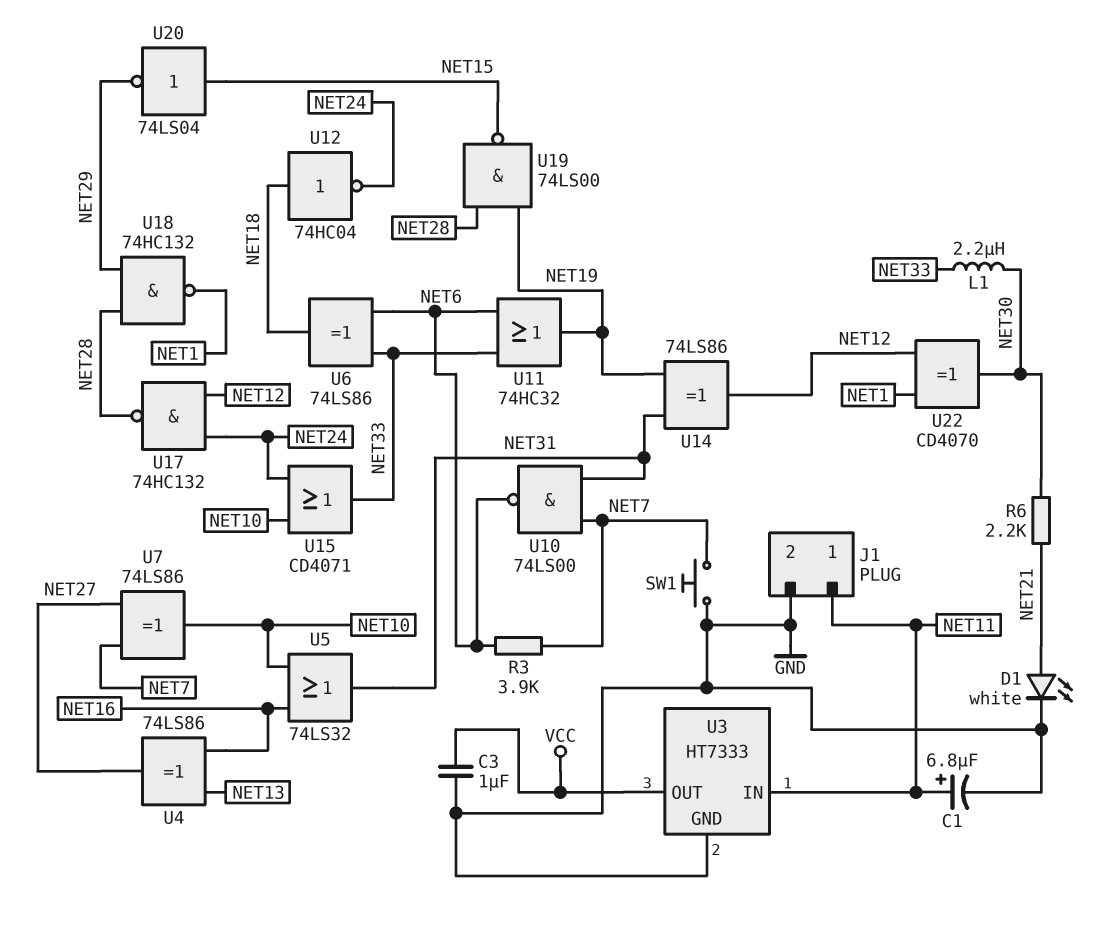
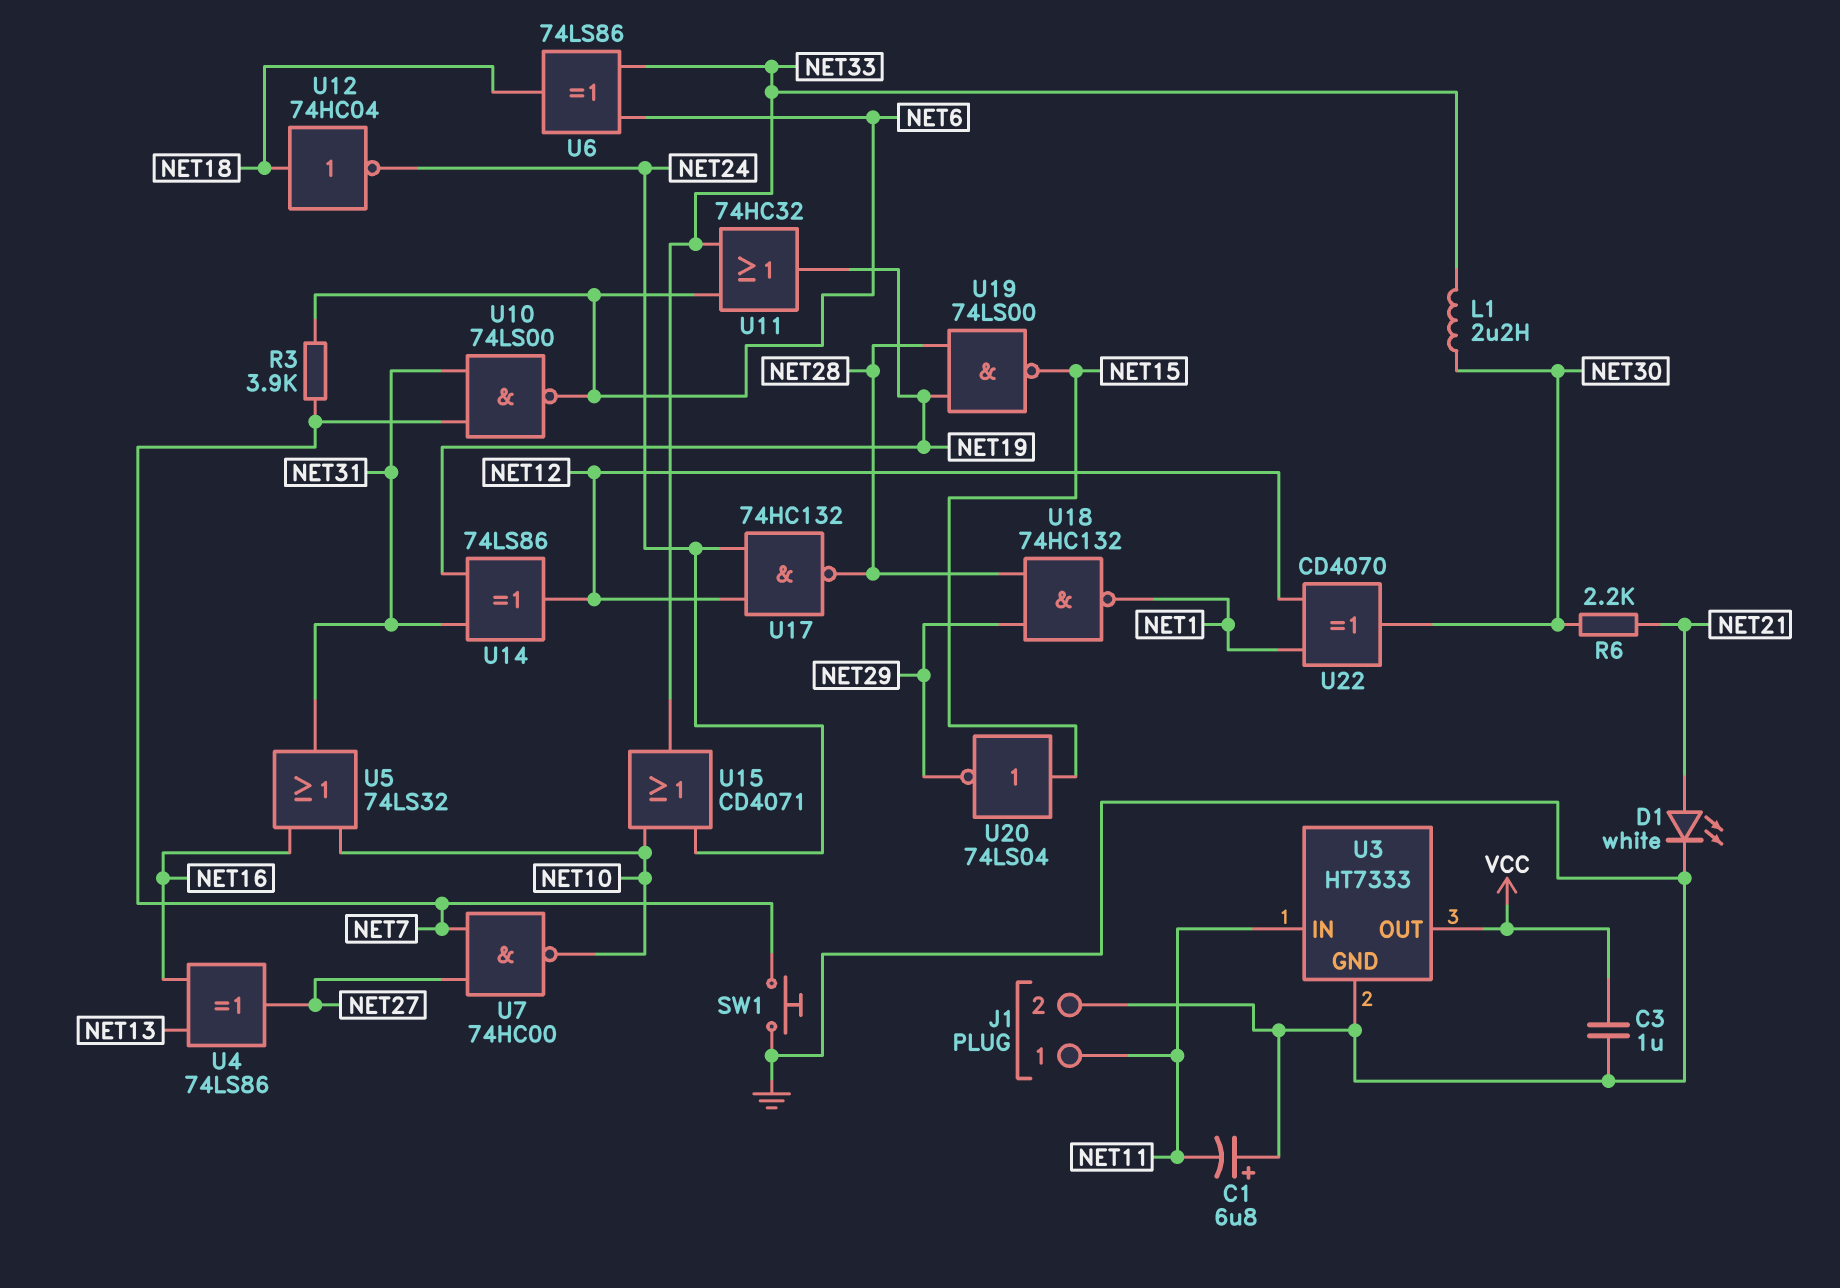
C1: 6.8uF (plus NET11, minus GND) -> 6.8uF (plus GND, minus NET11)
U7: XOR 74LS86 (in NET7, in NET27, out NET10) -> NAND 74HC00 (in NET7, in NET27, out NET10)

